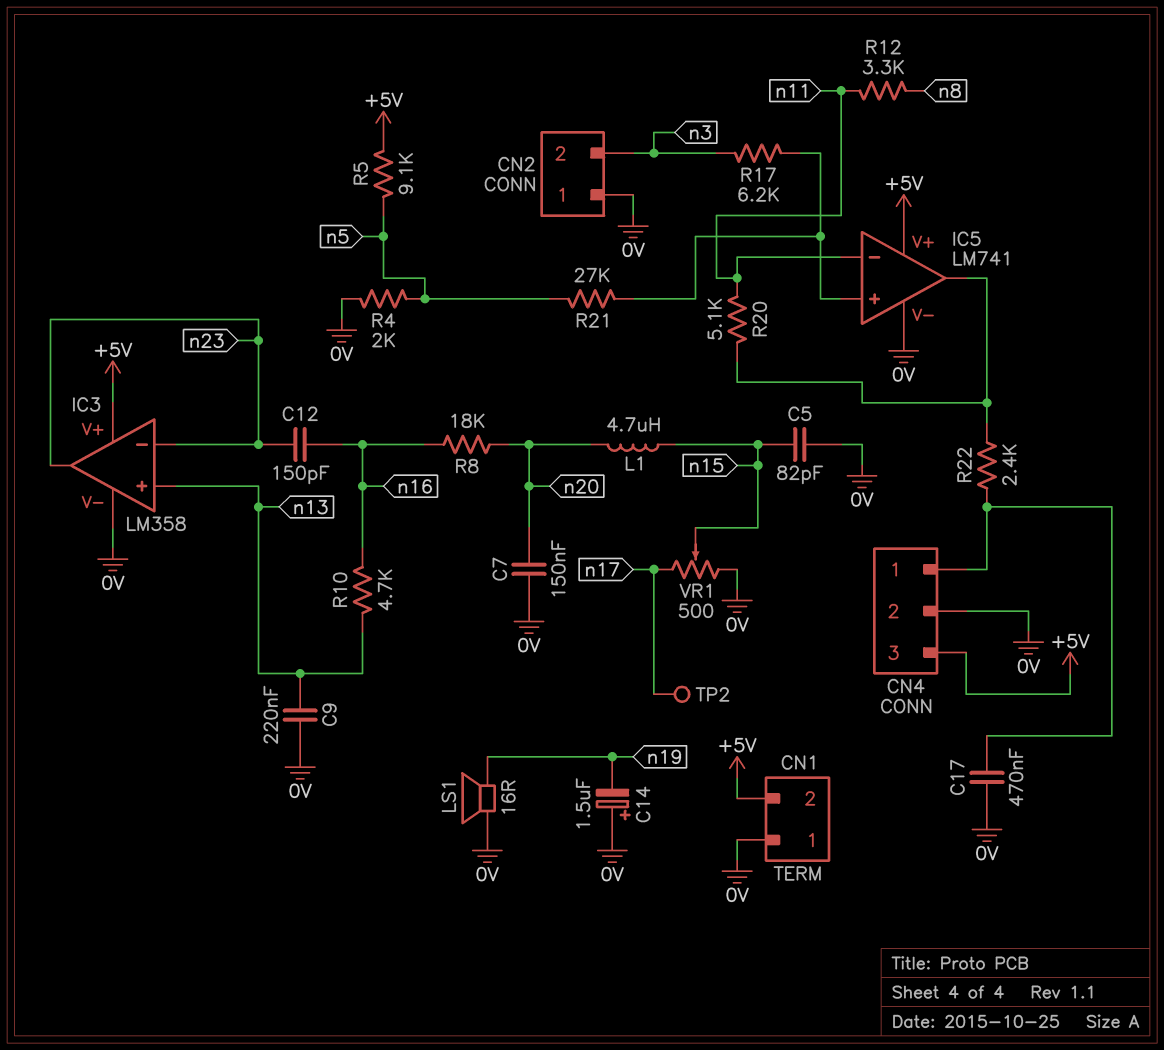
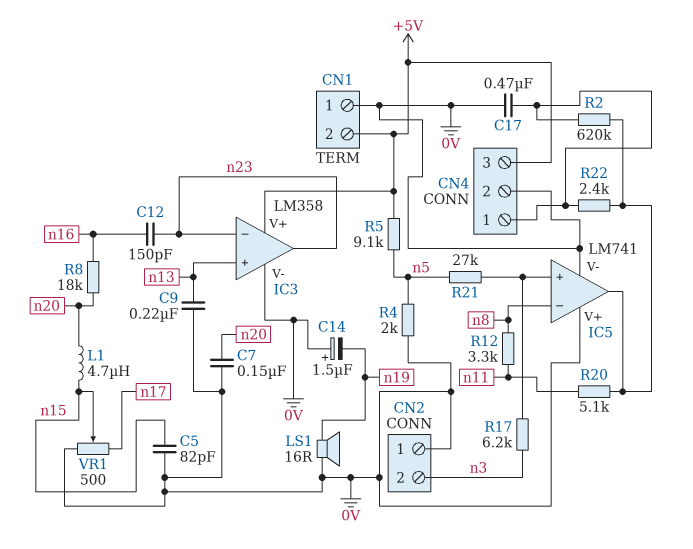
IC5 pin V+: +5V -> 0V
IC5 pin in-: n11 -> n8
R2: none -> 620k (CN4/1, IC5/out)
R10: 4.7k (n13, n16) -> none
TP2: test point (n17) -> none

